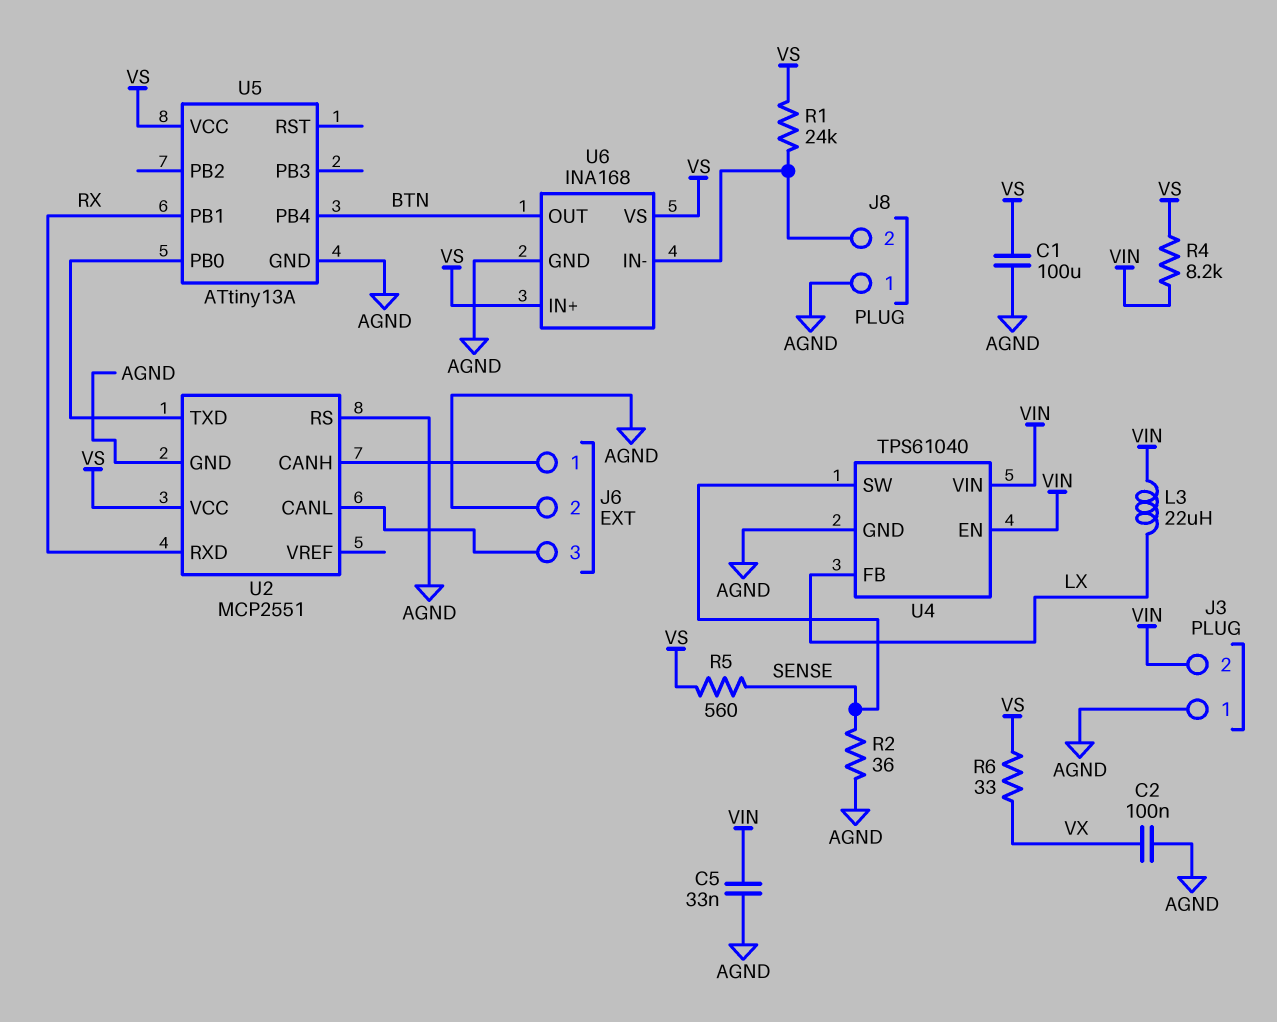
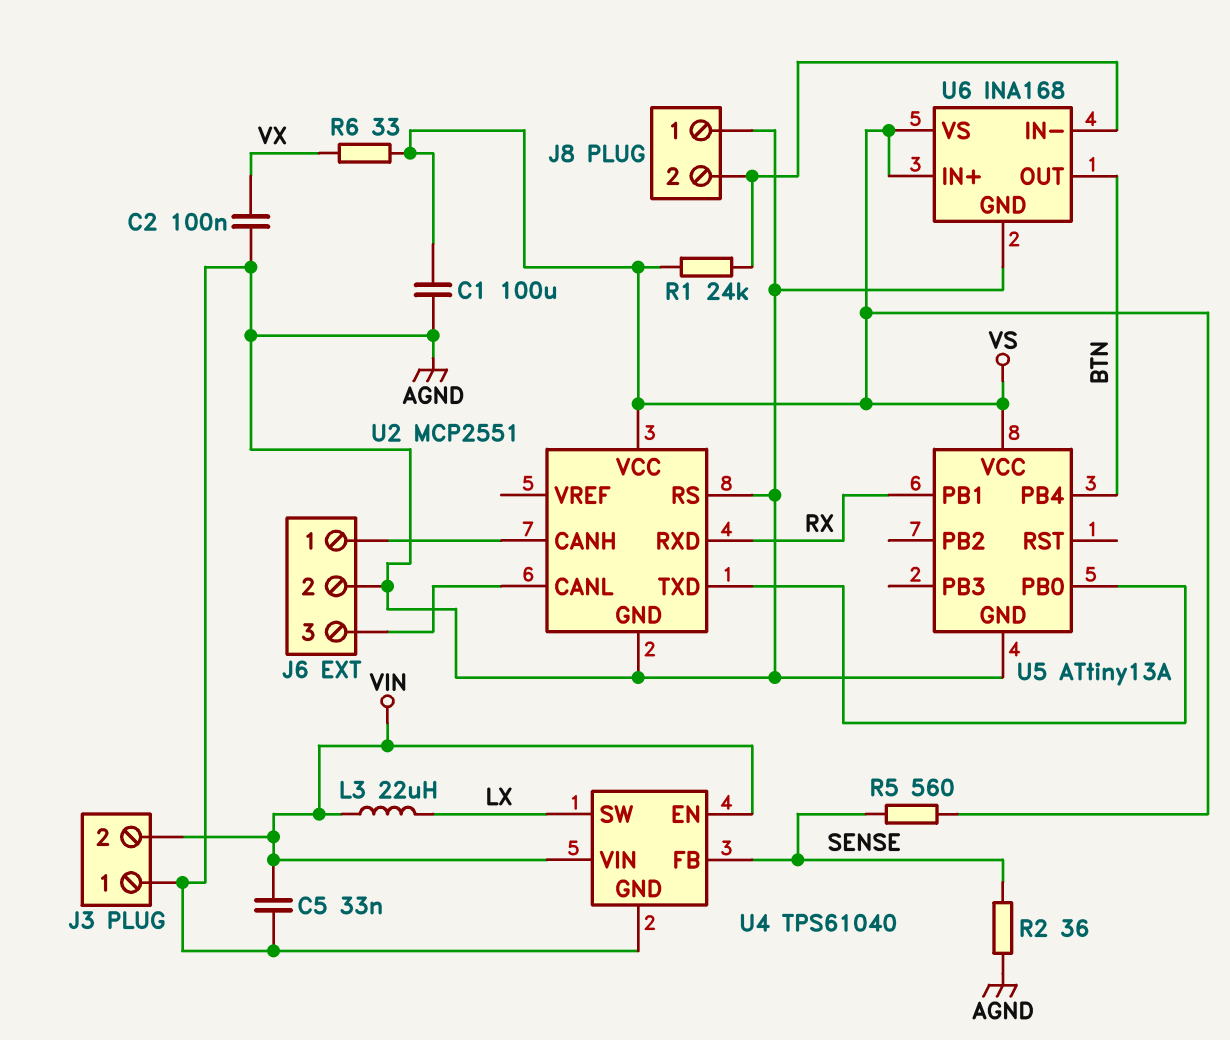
R4: 8.2k (VIN, VS) -> none
U4 pin FB: LX -> SENSE
U4 pin SW: SENSE -> LX

